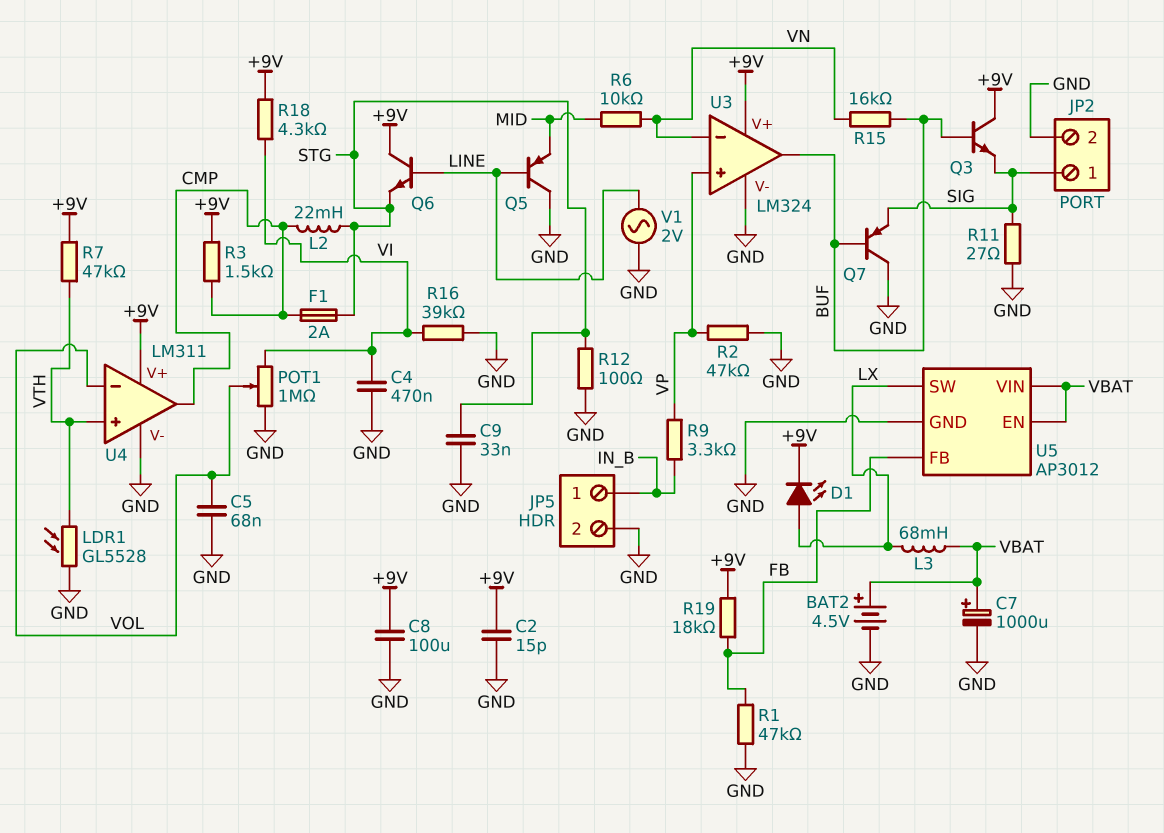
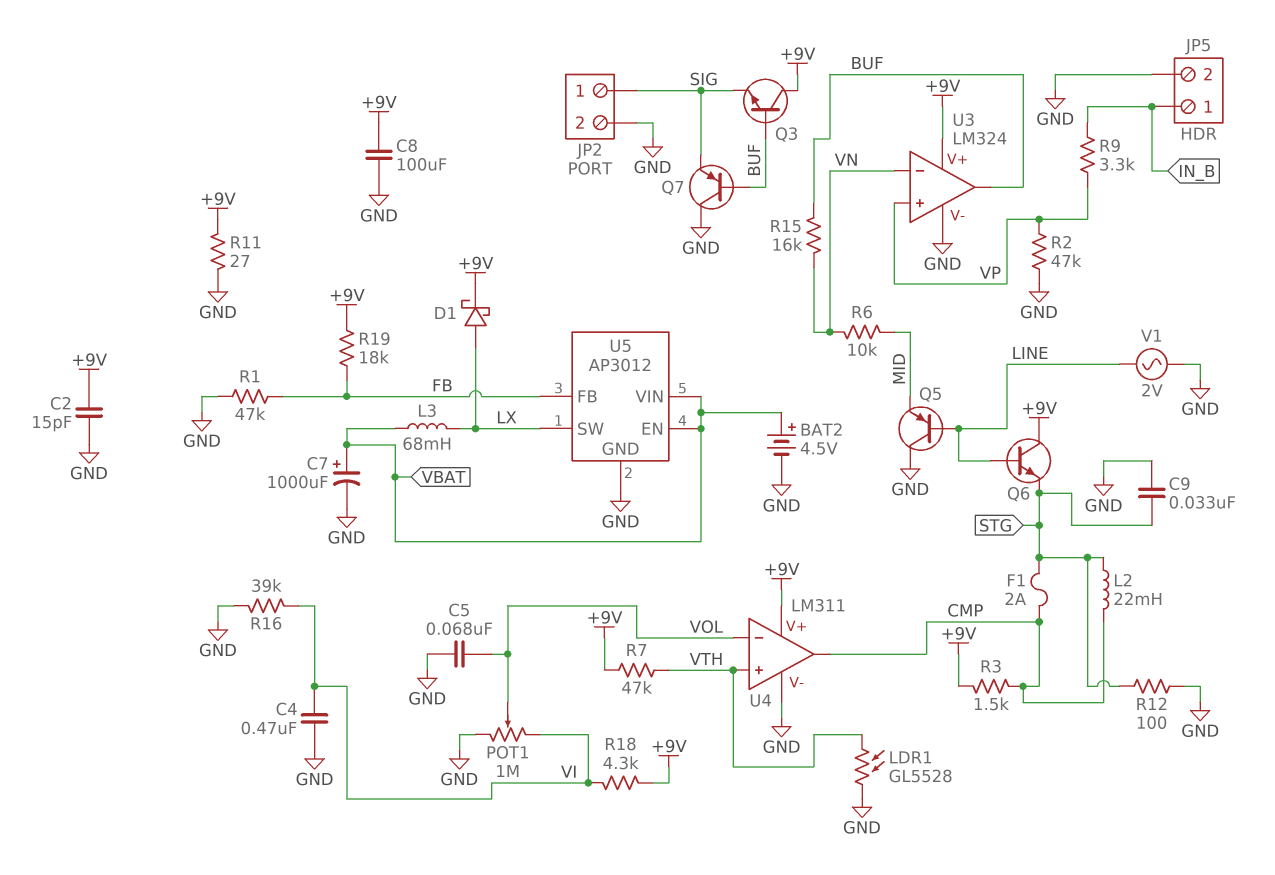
D1: LED (A LX, K +9V) -> schottky (A LX, K +9V)
R11: 27 (GND, SIG) -> 27 (+9V, GND)

